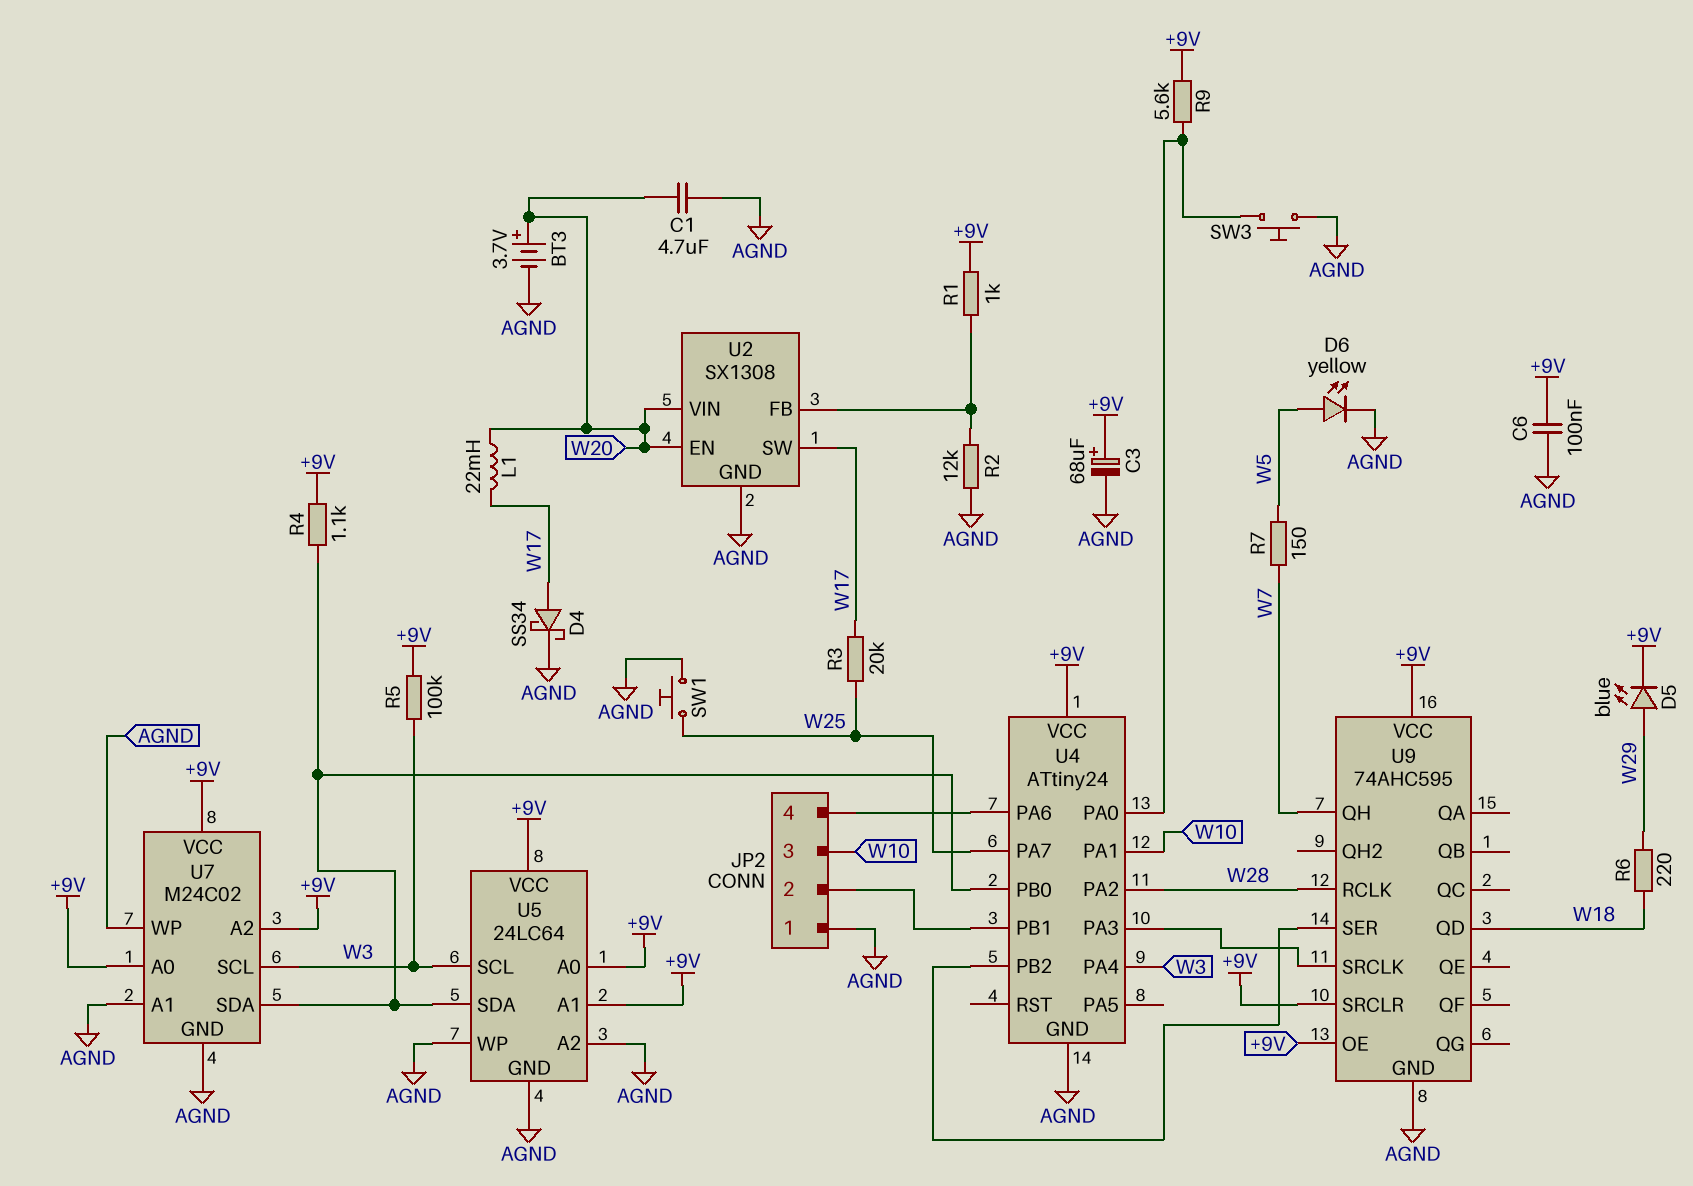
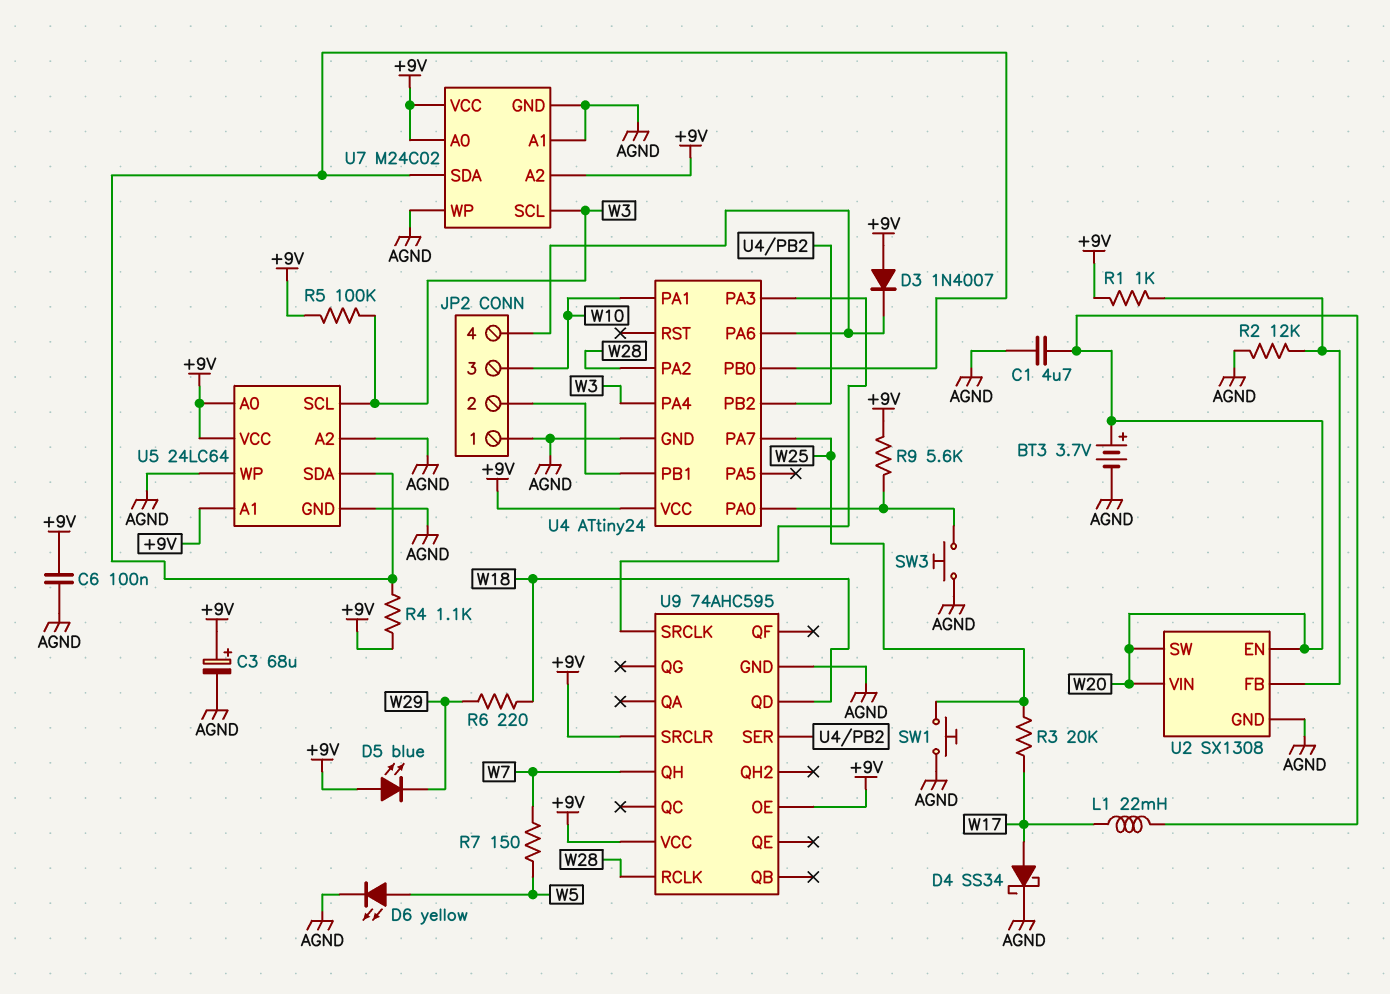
D3: none -> diode 1N4007 (A +9V, K JP2/4)
D5: LED blue (A W29, K +9V) -> LED blue (A +9V, K W29)
U2 pin SW: W17 -> W20

